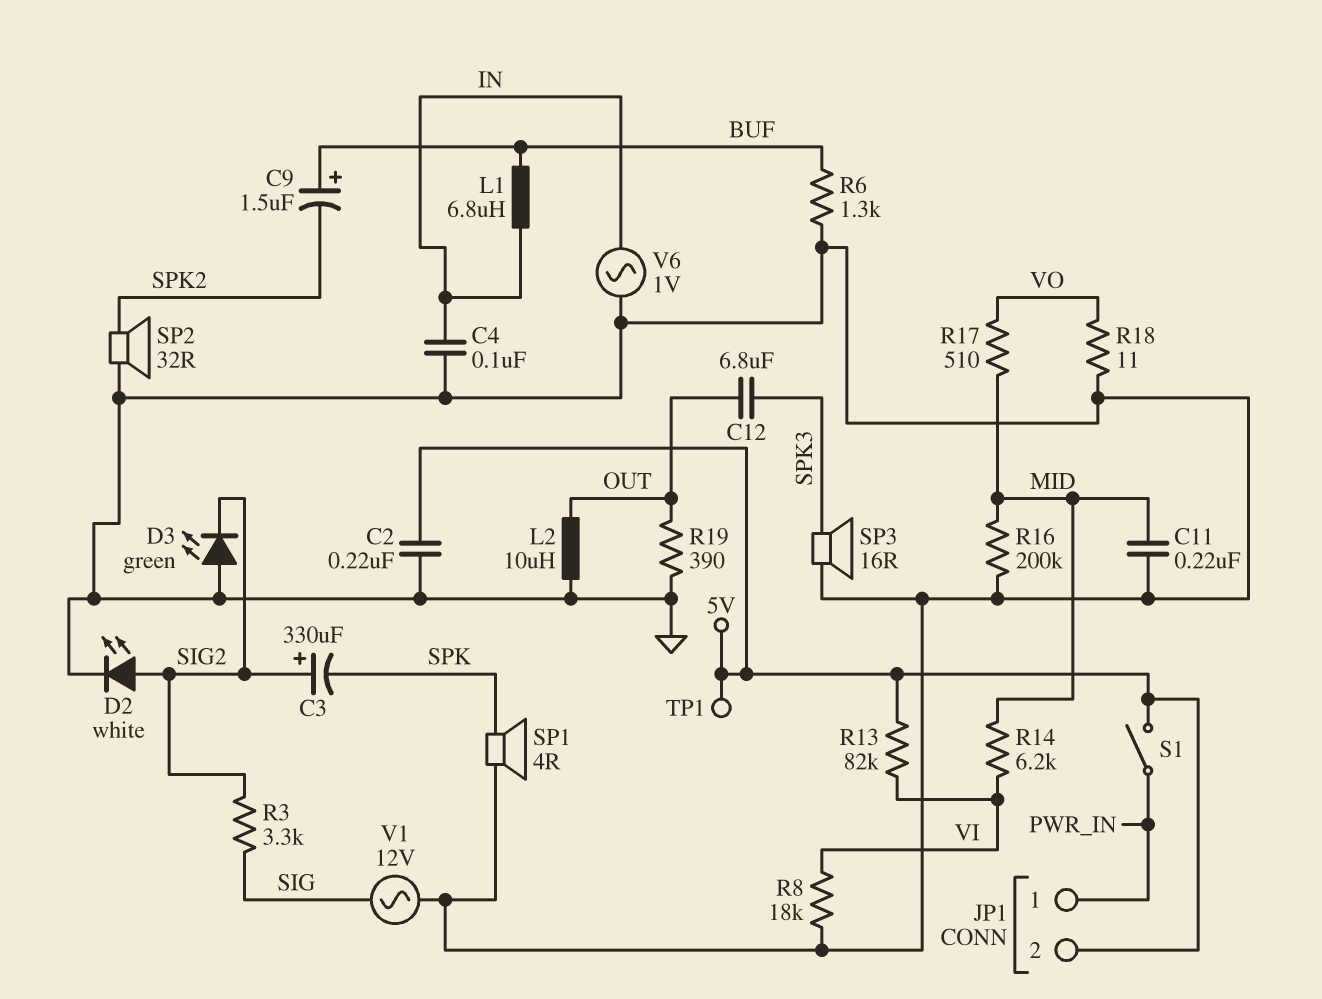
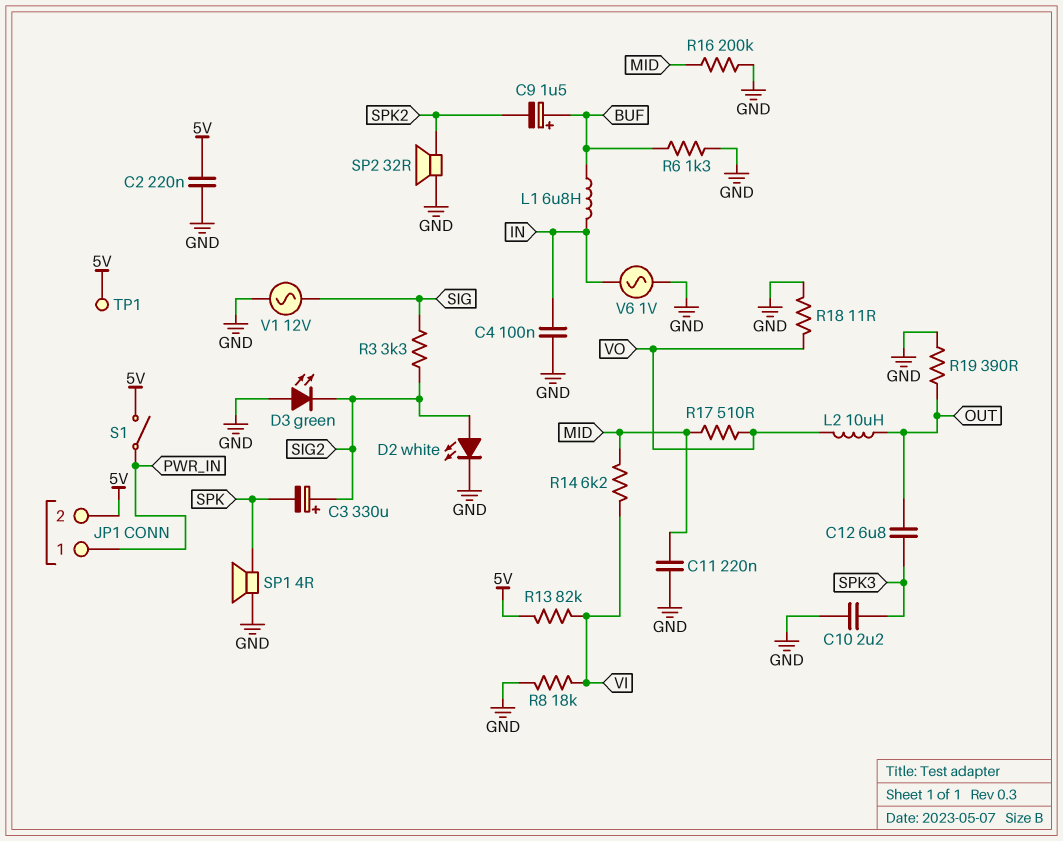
C10: none -> 2.2uF (GND, SPK3)
L2: 10uH (GND, OUT) -> 10uH (OUT, VO)
SP3: speaker 16R (GND, SPK3) -> none

